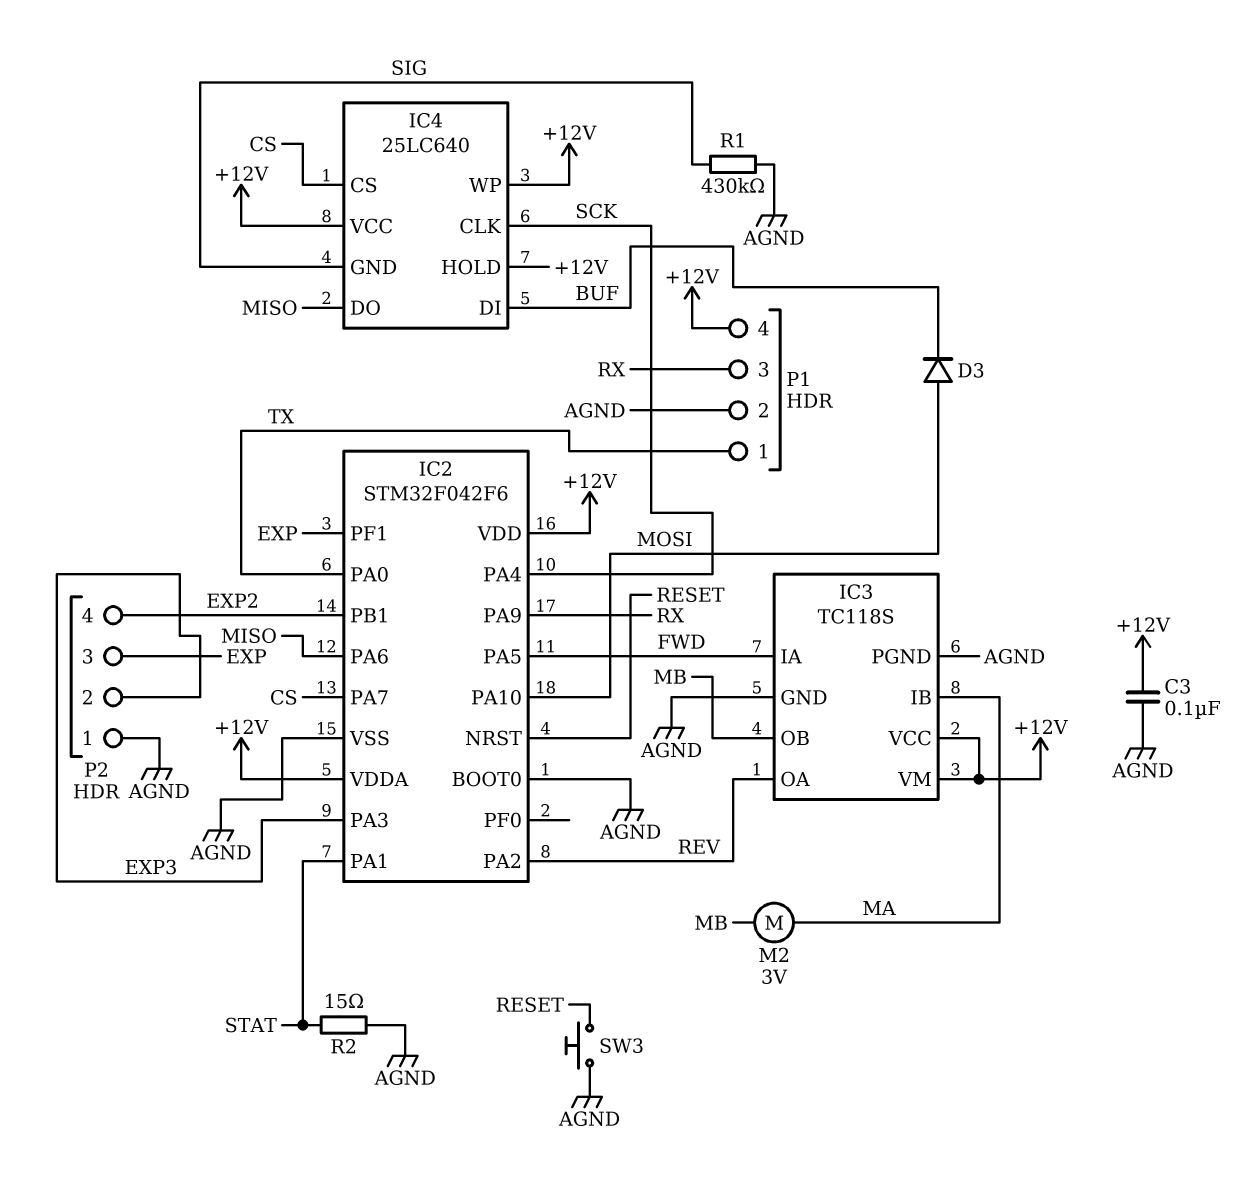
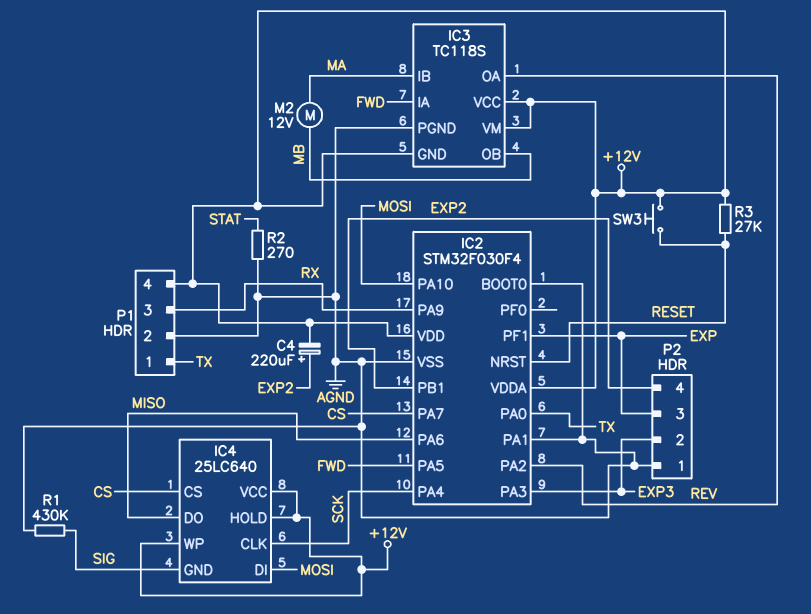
C3: 100nF (+12V, AGND) -> none
C4: none -> 220uF (plus EXP2, minus +12V)
D3: diode (A MOSI, K BUF) -> none
IC2: STM32F042F6 -> STM32F030F4
IC2 pin PA1: STAT -> AGND
IC3 pin GND: AGND -> +12V
IC4 pin DI: BUF -> MOSI
M2: motor 3V (MA, MB) -> motor 12V (MA, MB)
R2: 15 (AGND, STAT) -> 270 (AGND, STAT)
R3: none -> 27k (+12V, RESET)
SW3: button (AGND, RESET) -> button (+12V, RESET)

